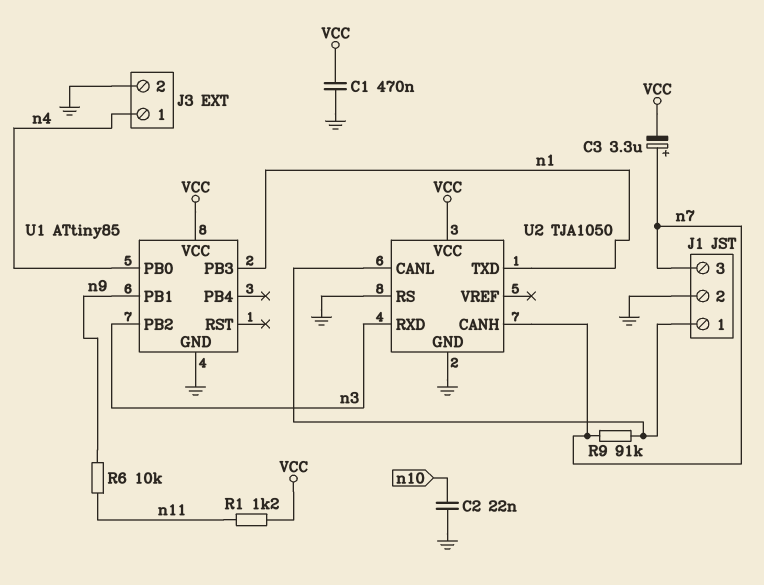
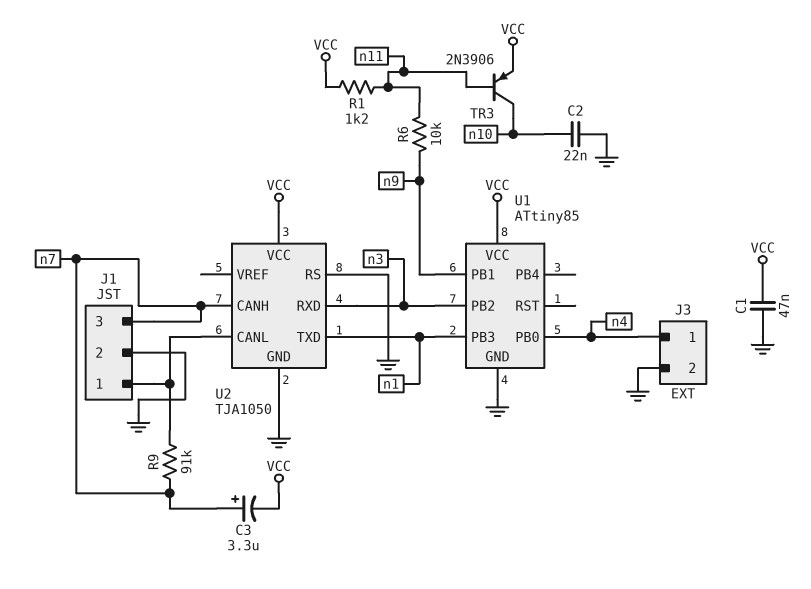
C1: 470nF (GND, VCC) -> 47nF (GND, VCC)
TR3: none -> PNP 2N3906 (B n11, C n10, E VCC)

